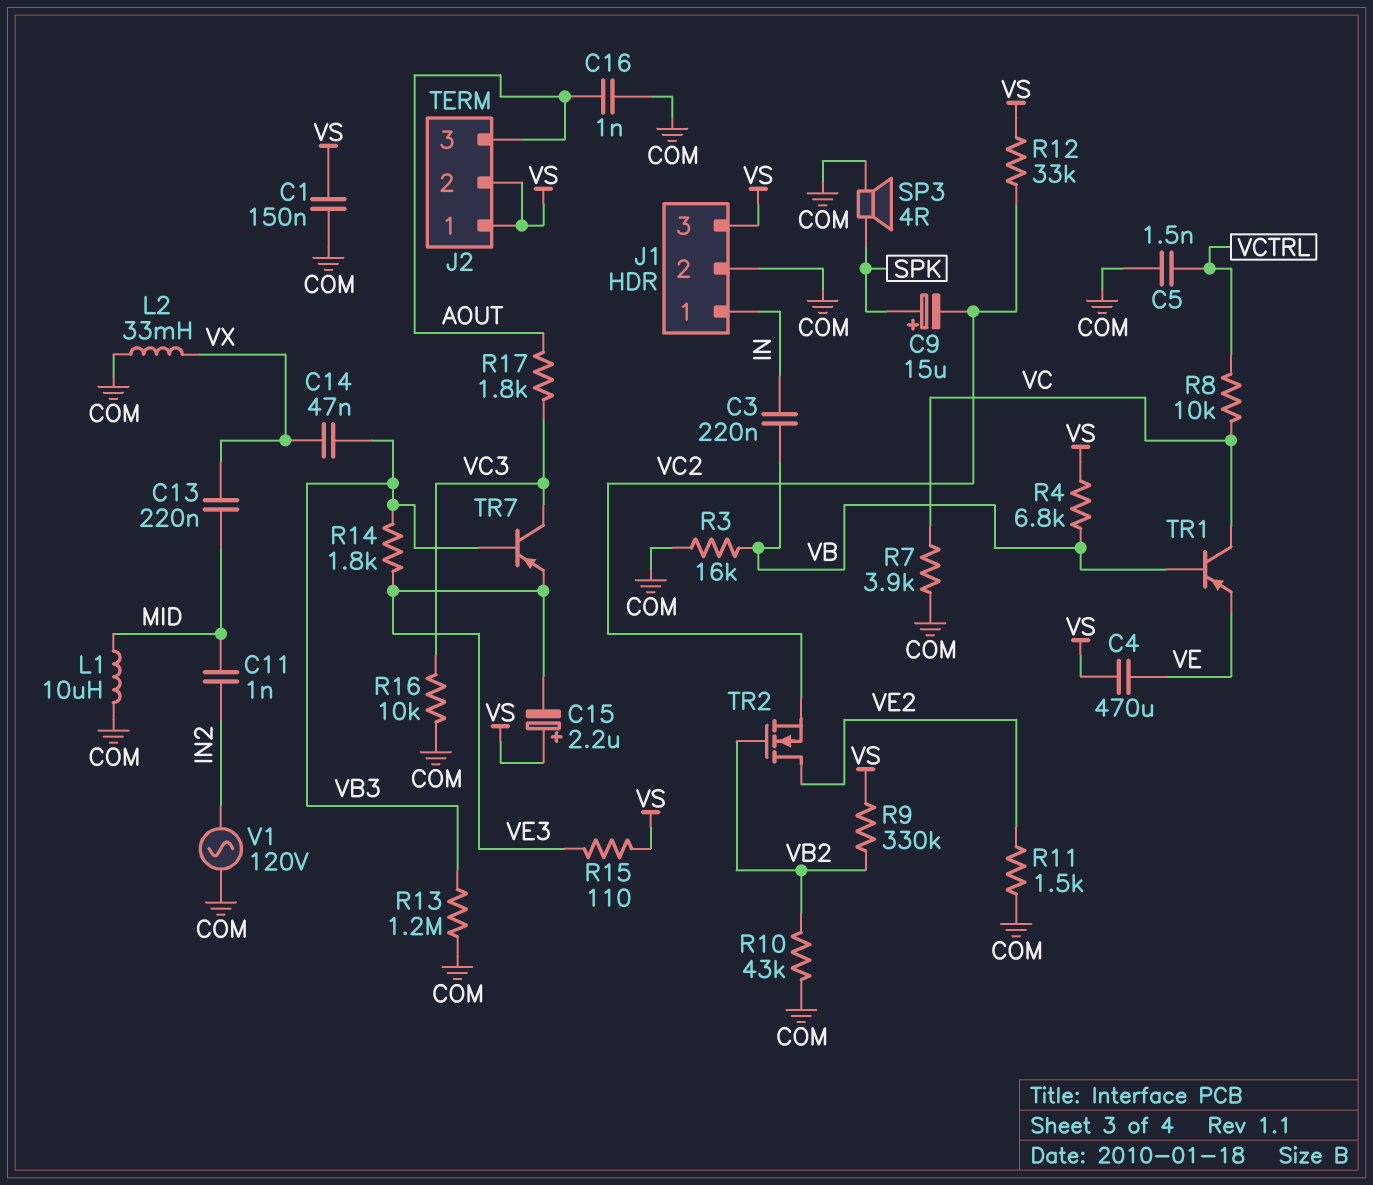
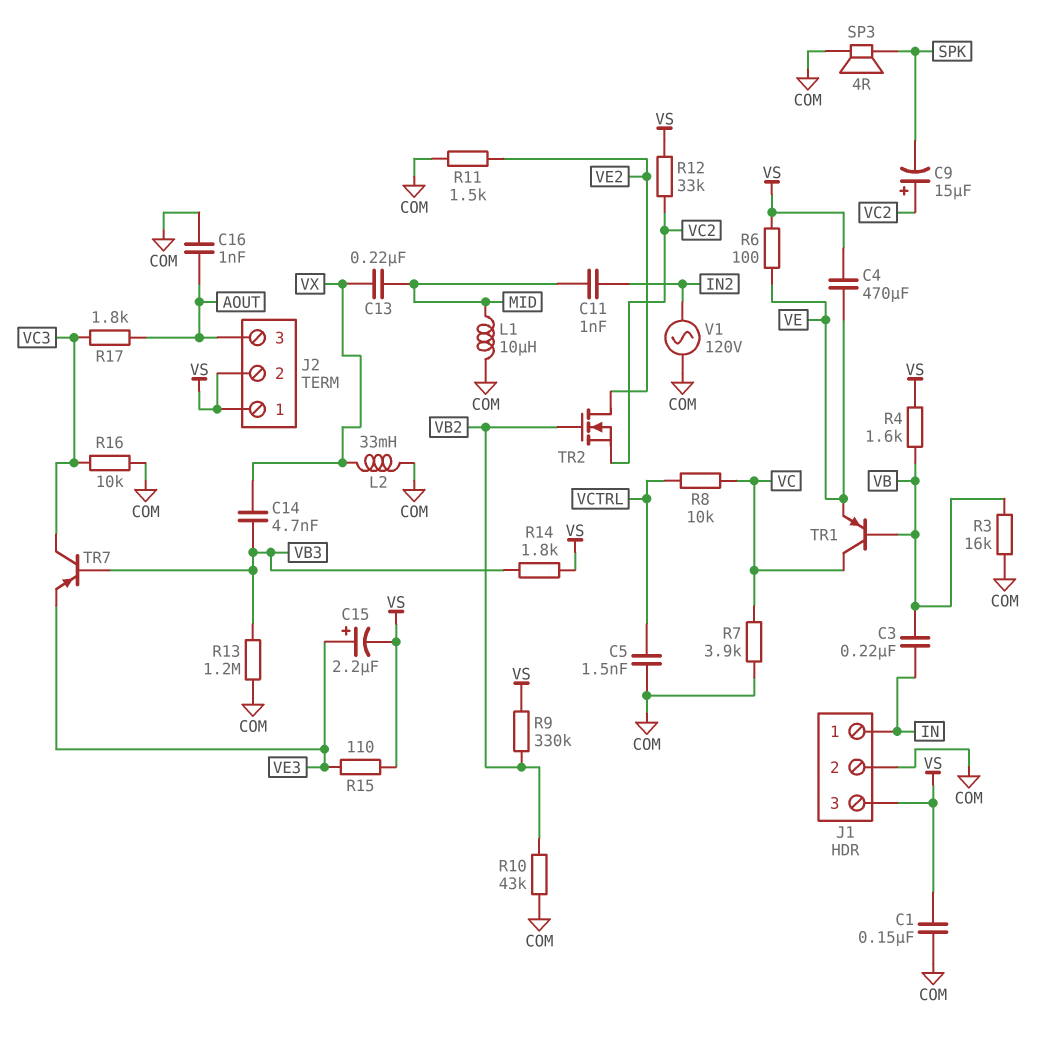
C9: 15uF (plus SPK, minus VC2) -> 15uF (plus VC2, minus SPK)
C14: 47nF (VB3, VX) -> 4.7nF (VB3, VX)
C15: 2.2uF (plus VS, minus VE3) -> 2.2uF (plus VE3, minus VS)
R4: 6.8k (VB, VS) -> 1.6k (VB, VS)
R6: none -> 100 (VE, VS)
R14: 1.8k (VB3, VE3) -> 1.8k (VB3, VS)

